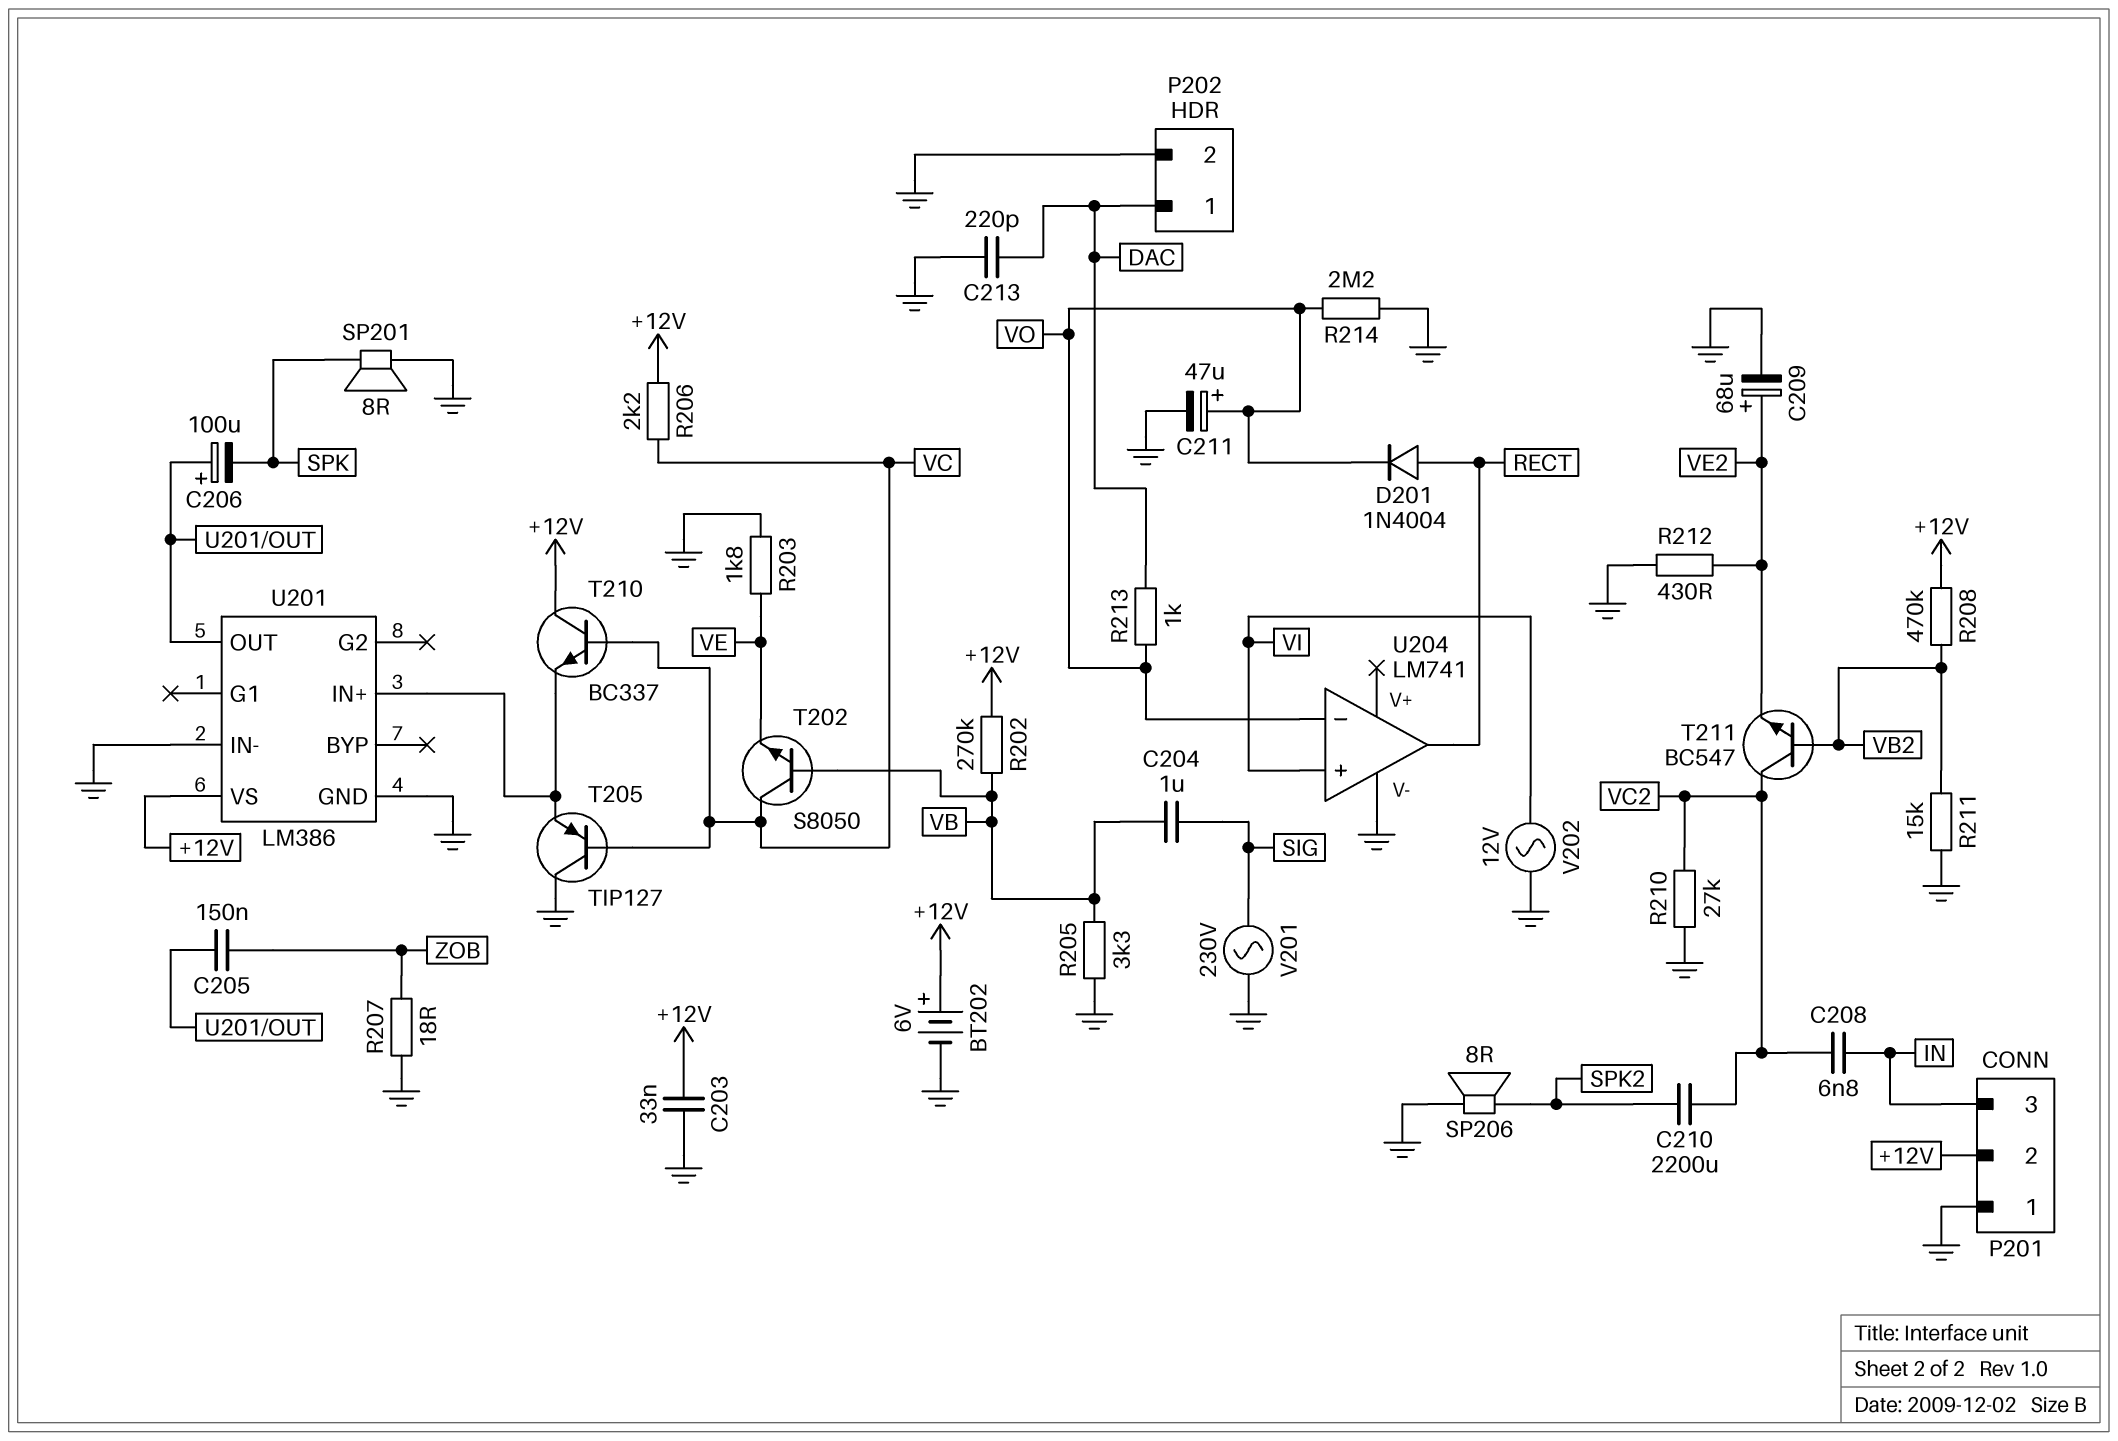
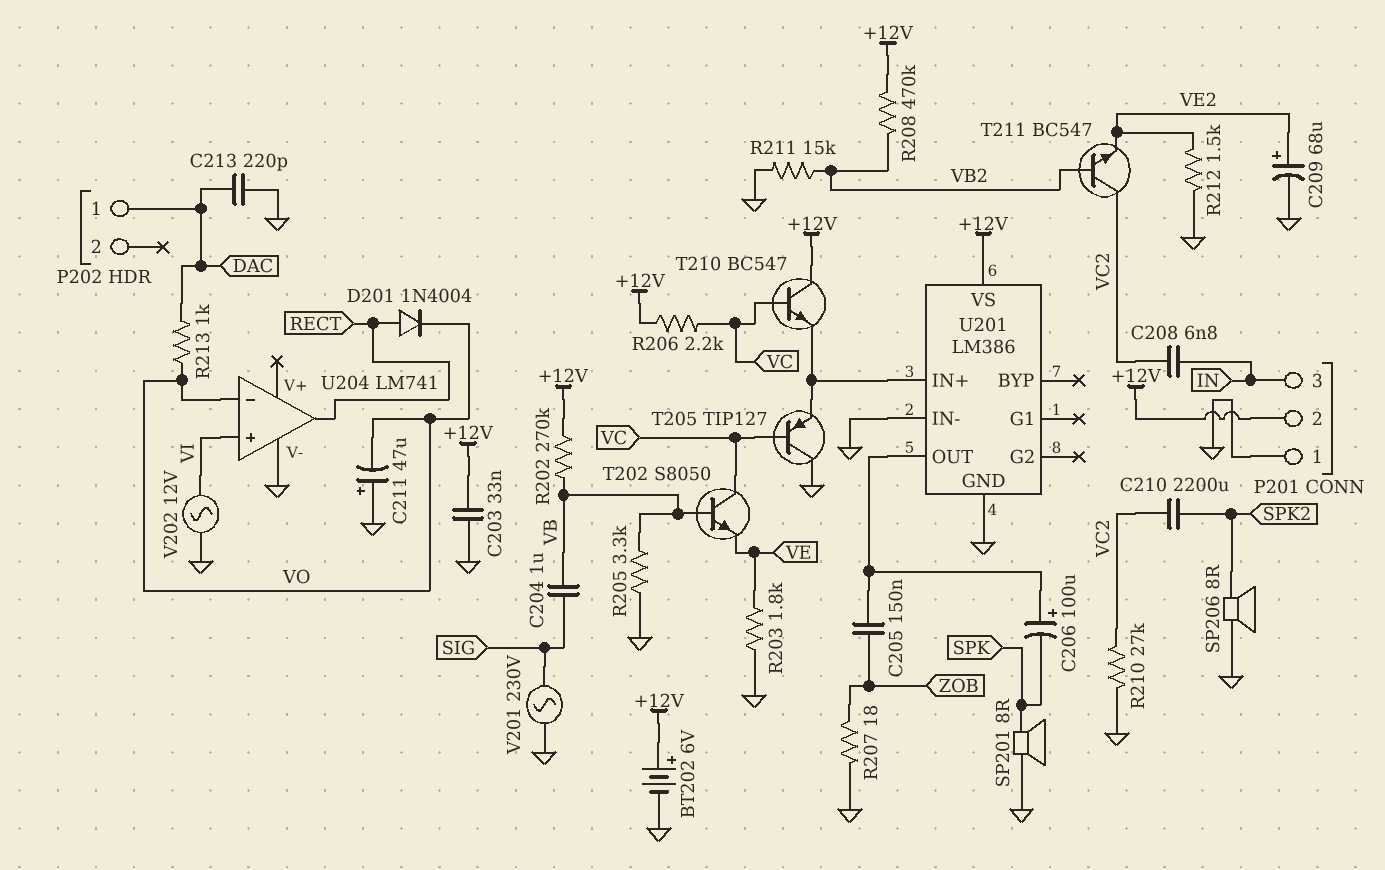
C211: 47uF (plus VO, minus GND) -> 47uF (plus GND, minus VO)
P202 pin 2: GND -> none
R212: 430 (GND, VE2) -> 1.5k (GND, VE2)
R214: 2.2M (GND, VO) -> none
T210: NPN BC337 (B VC, C +12V, E U201/IN+) -> NPN BC547 (B VC, C +12V, E U201/IN+)

